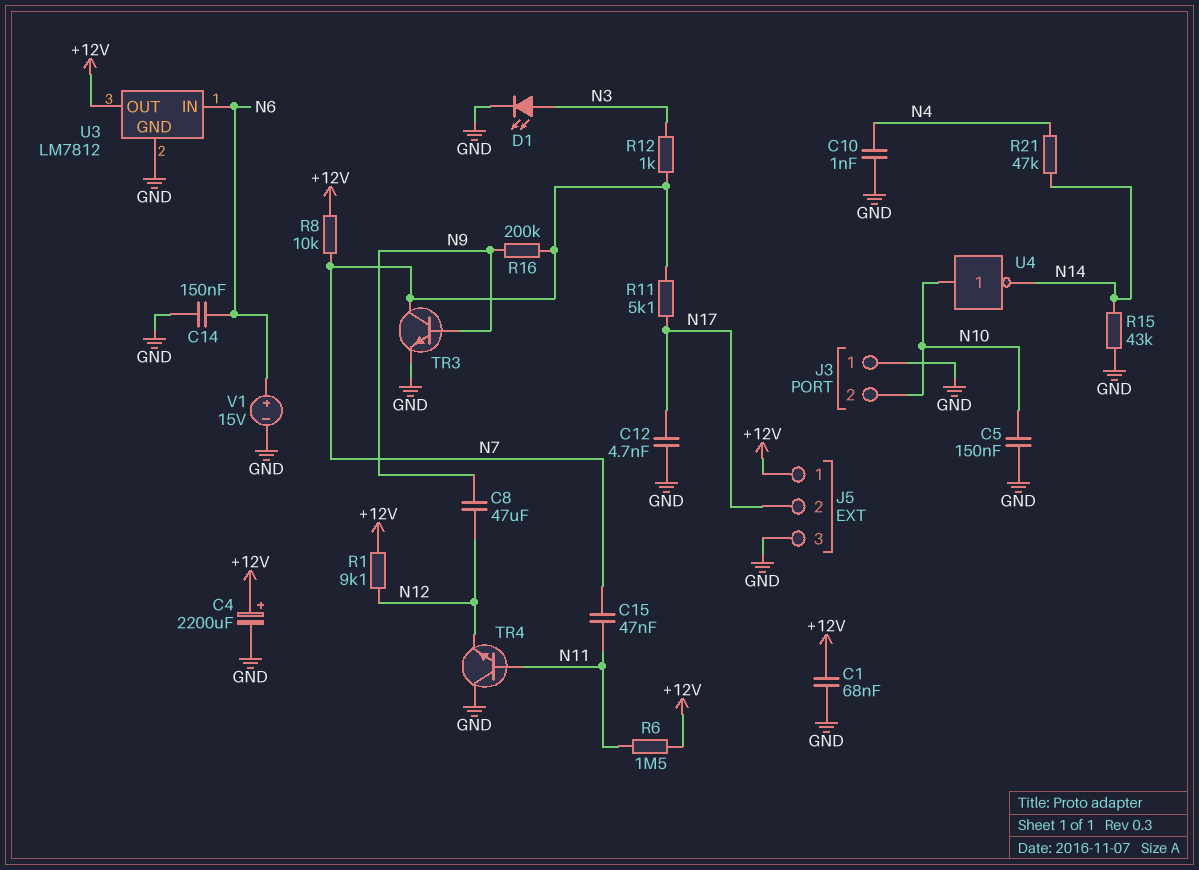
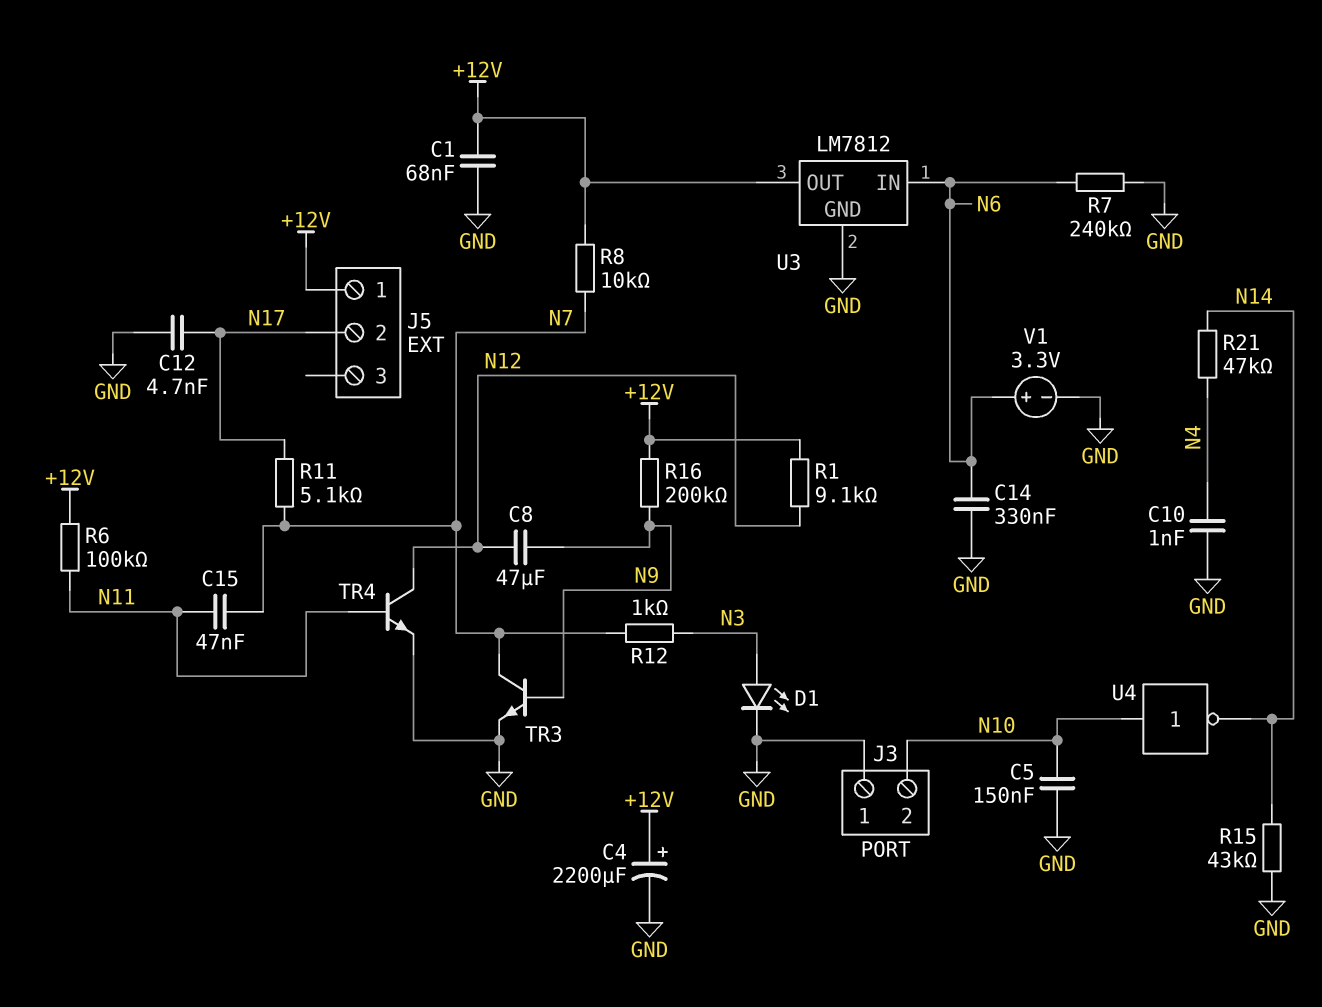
C14: 150nF (GND, N6) -> 330nF (GND, N6)
J5 pin 3: GND -> none
R6: 1.5M (+12V, N11) -> 100k (+12V, N11)
R7: none -> 240k (GND, N6)
R16: 200k (N7, N9) -> 200k (+12V, N9)
TR4: NPN (B N11, C GND, E N12) -> NPN (B N11, C N12, E GND)
V1: 15V (plus N6, minus GND) -> 3.3V (plus N6, minus GND)

